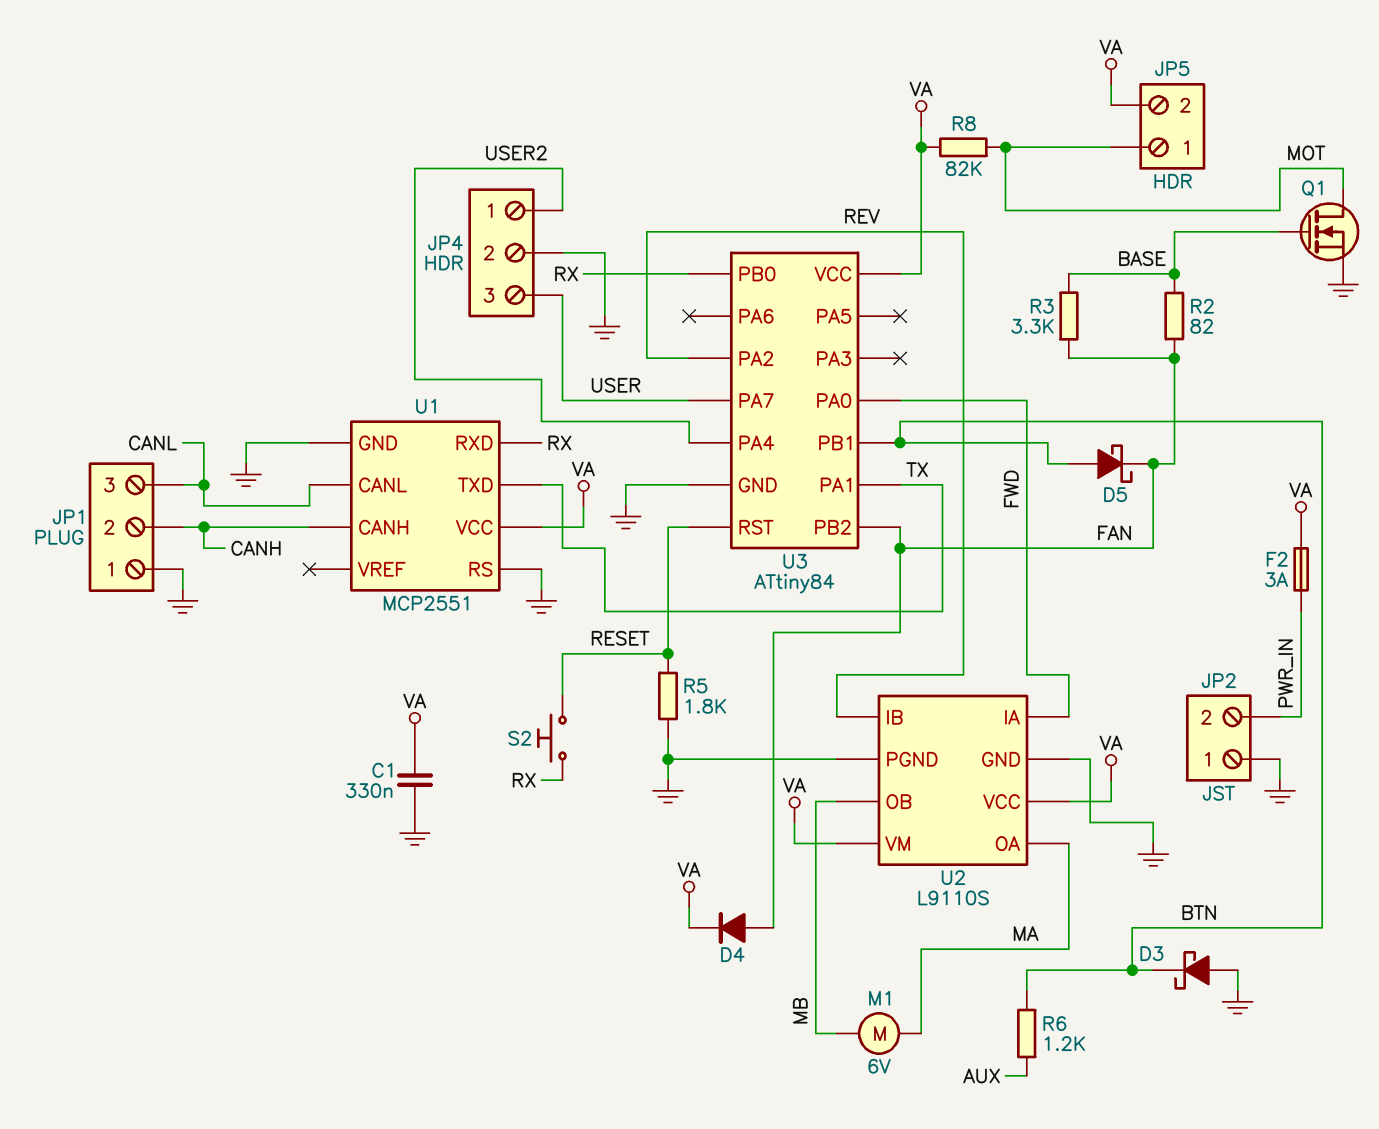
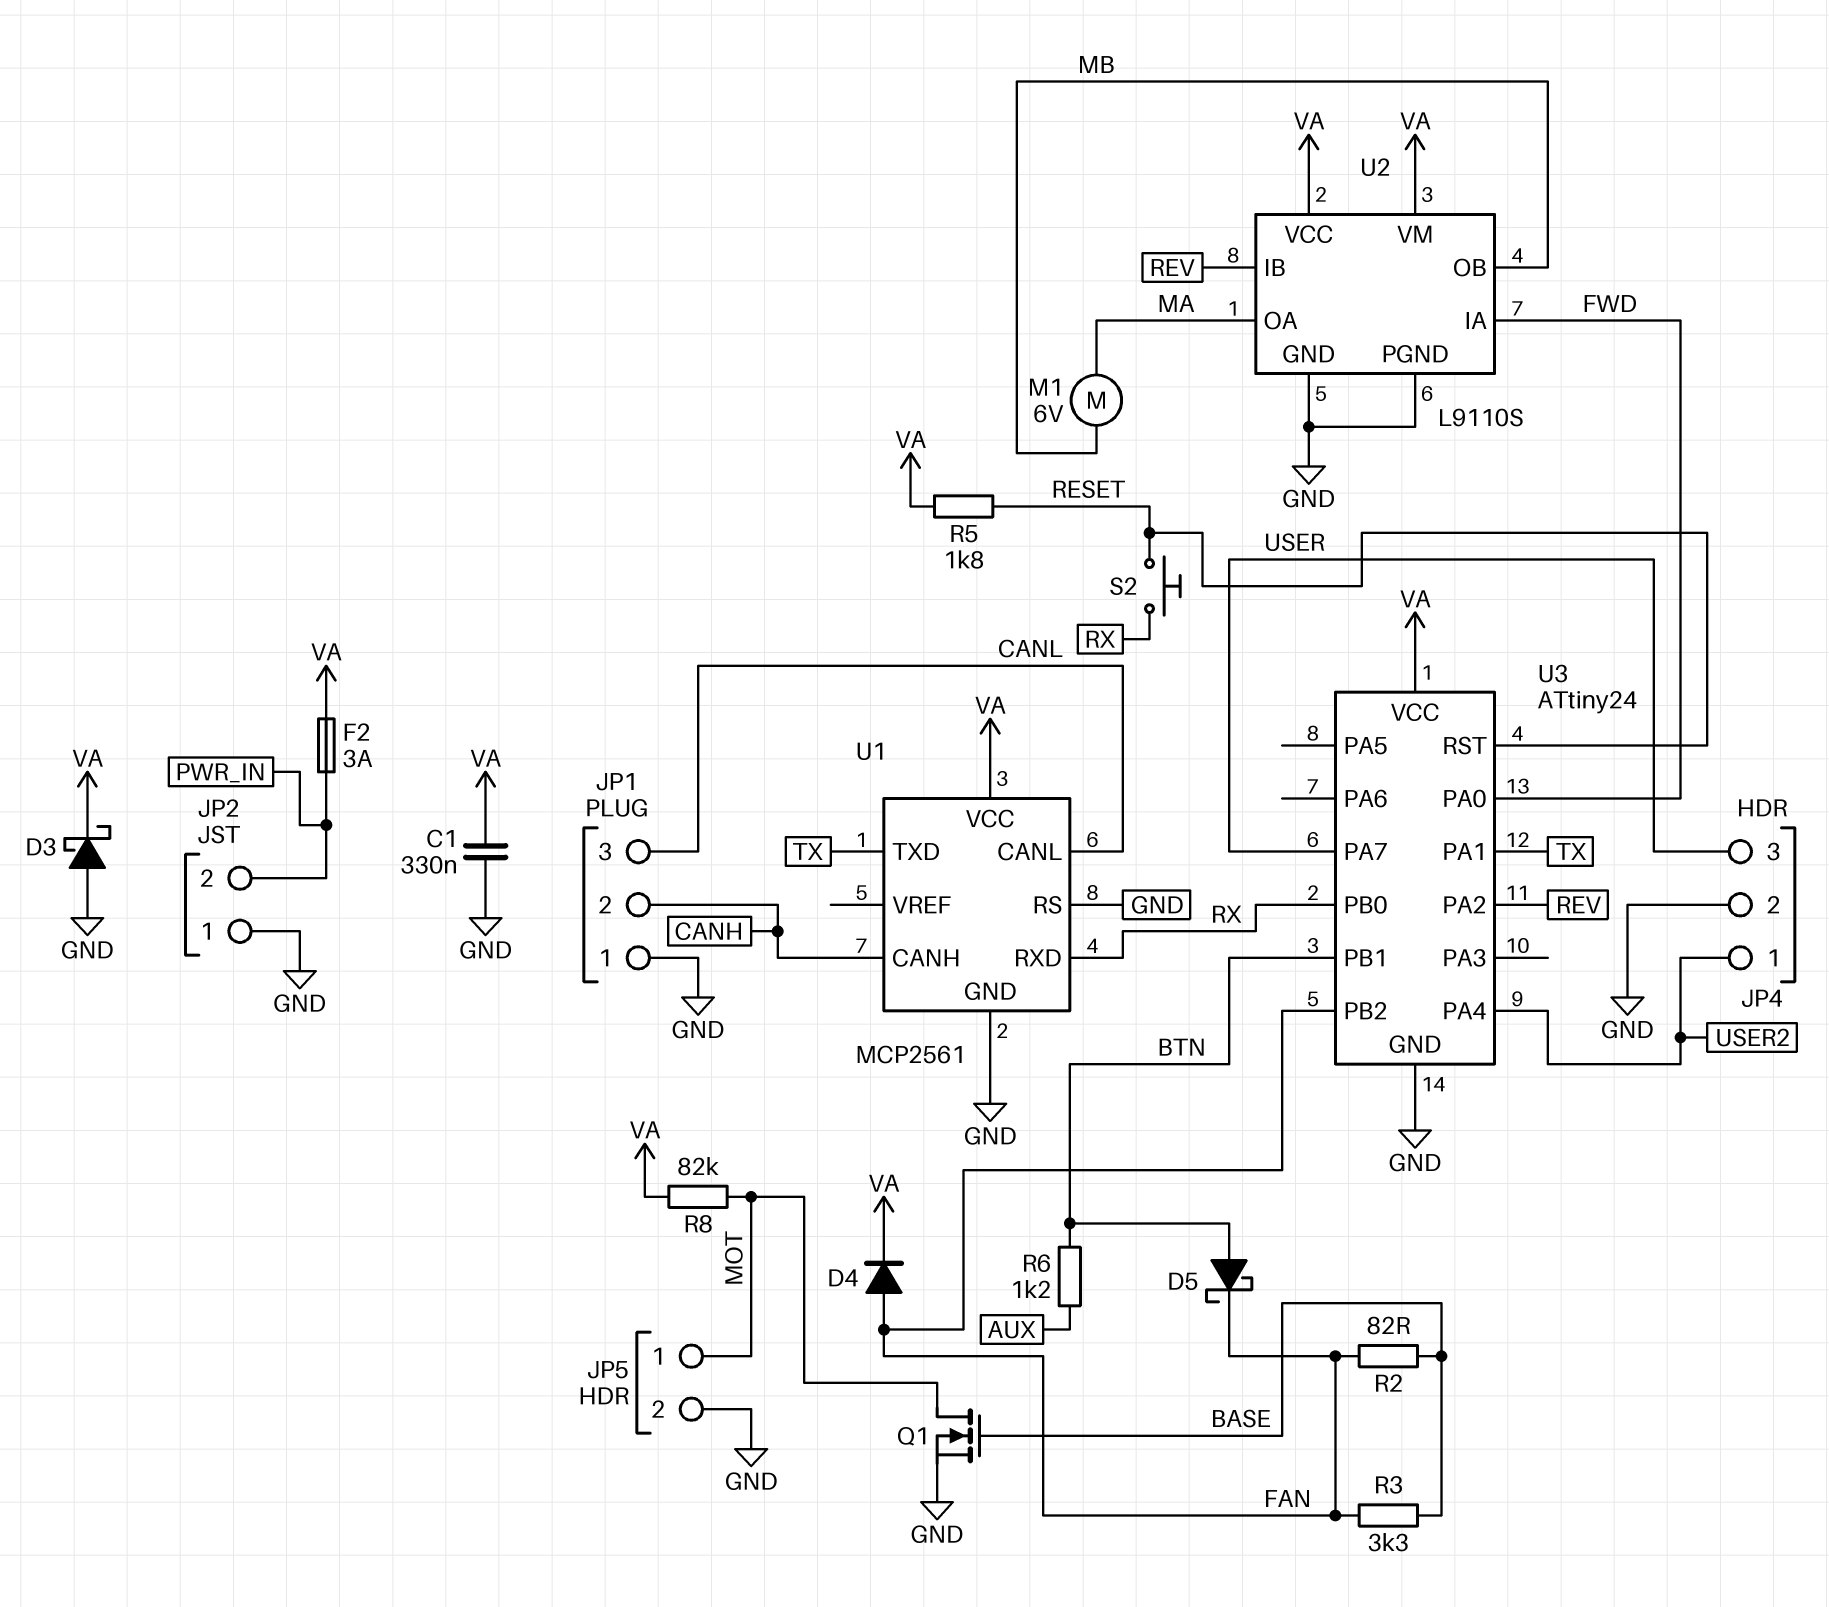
D3: schottky (A GND, K BTN) -> schottky (A GND, K VA)
JP5 pin 2: VA -> GND
R5: 1.8k (GND, RESET) -> 1.8k (RESET, VA)
U1: MCP2551 -> MCP2561
U3: ATtiny84 -> ATtiny24

